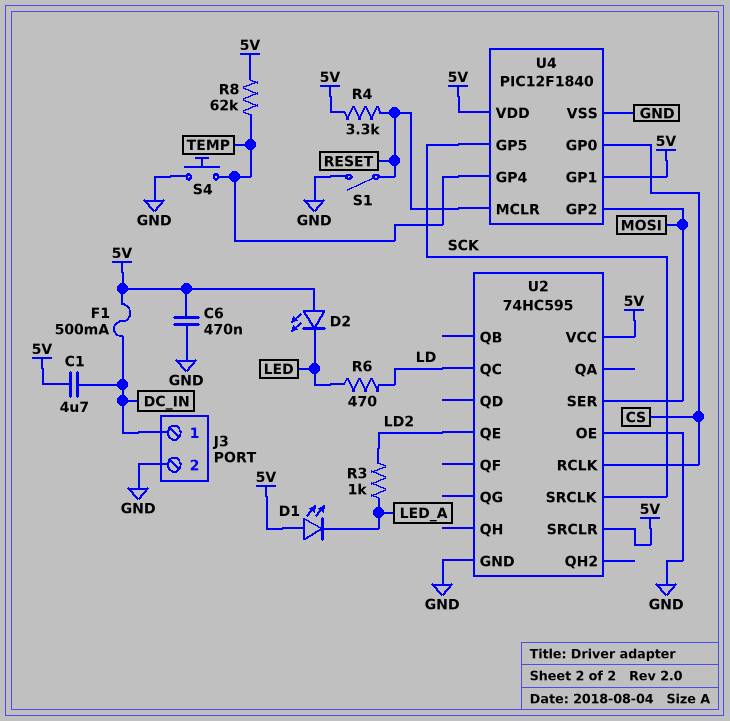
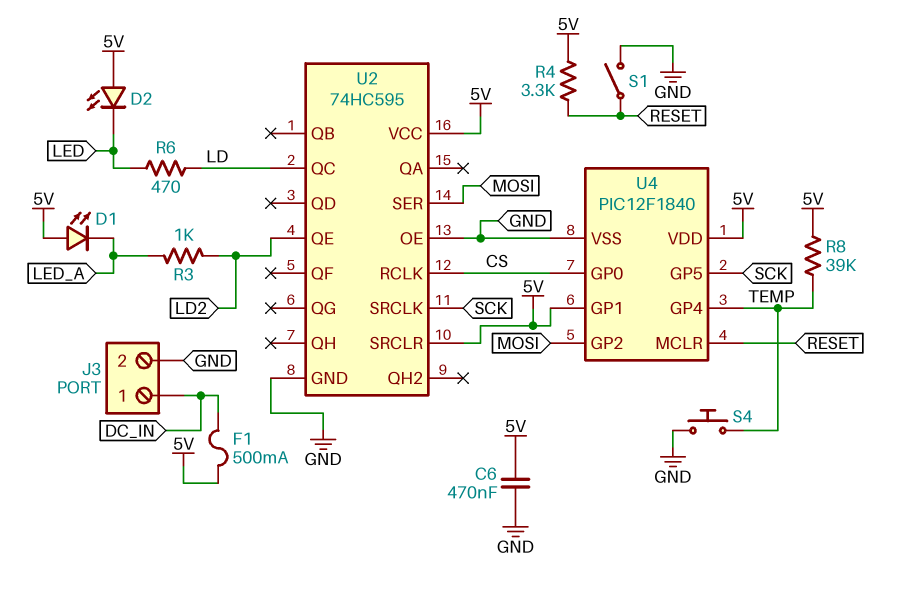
C1: 4.7uF (5V, DC_IN) -> none
R8: 62k (5V, TEMP) -> 39k (5V, TEMP)

